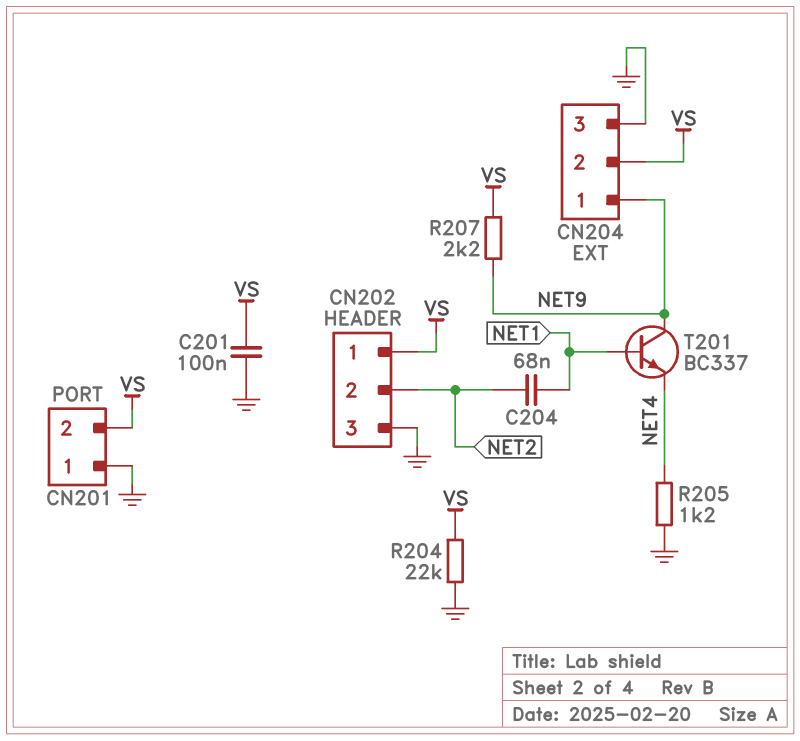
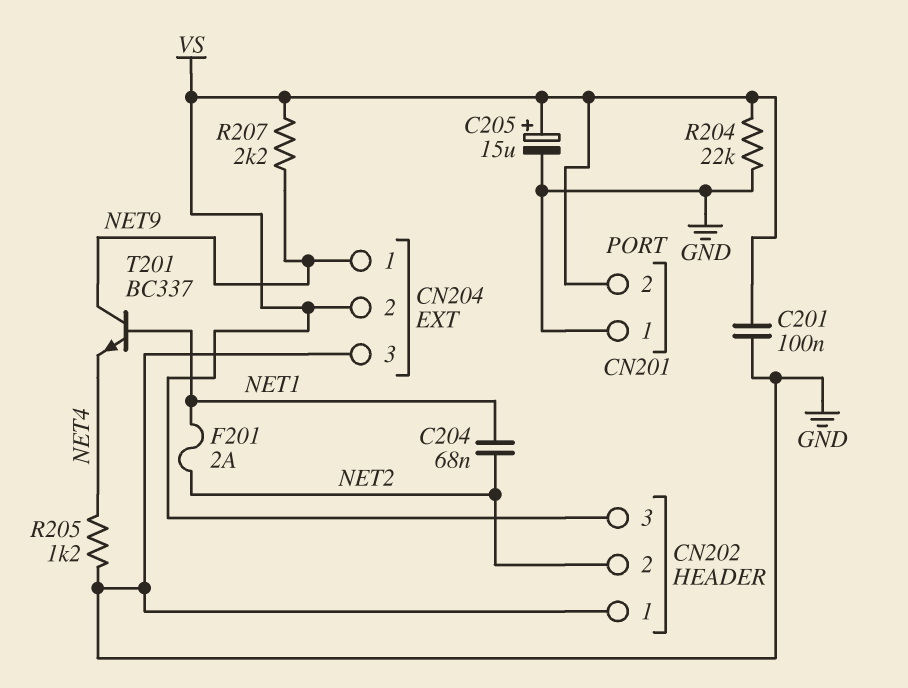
C205: none -> 15uF (plus VS, minus GND)
CN202 pin 1: VS -> GND
CN202 pin 3: GND -> VS
F201: none -> 2A (NET1, NET2)

